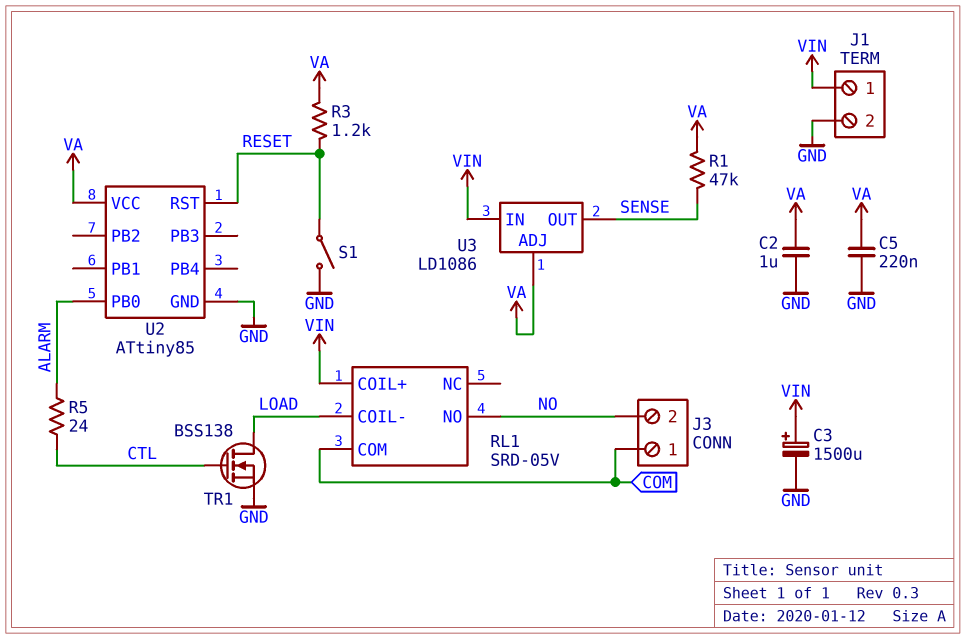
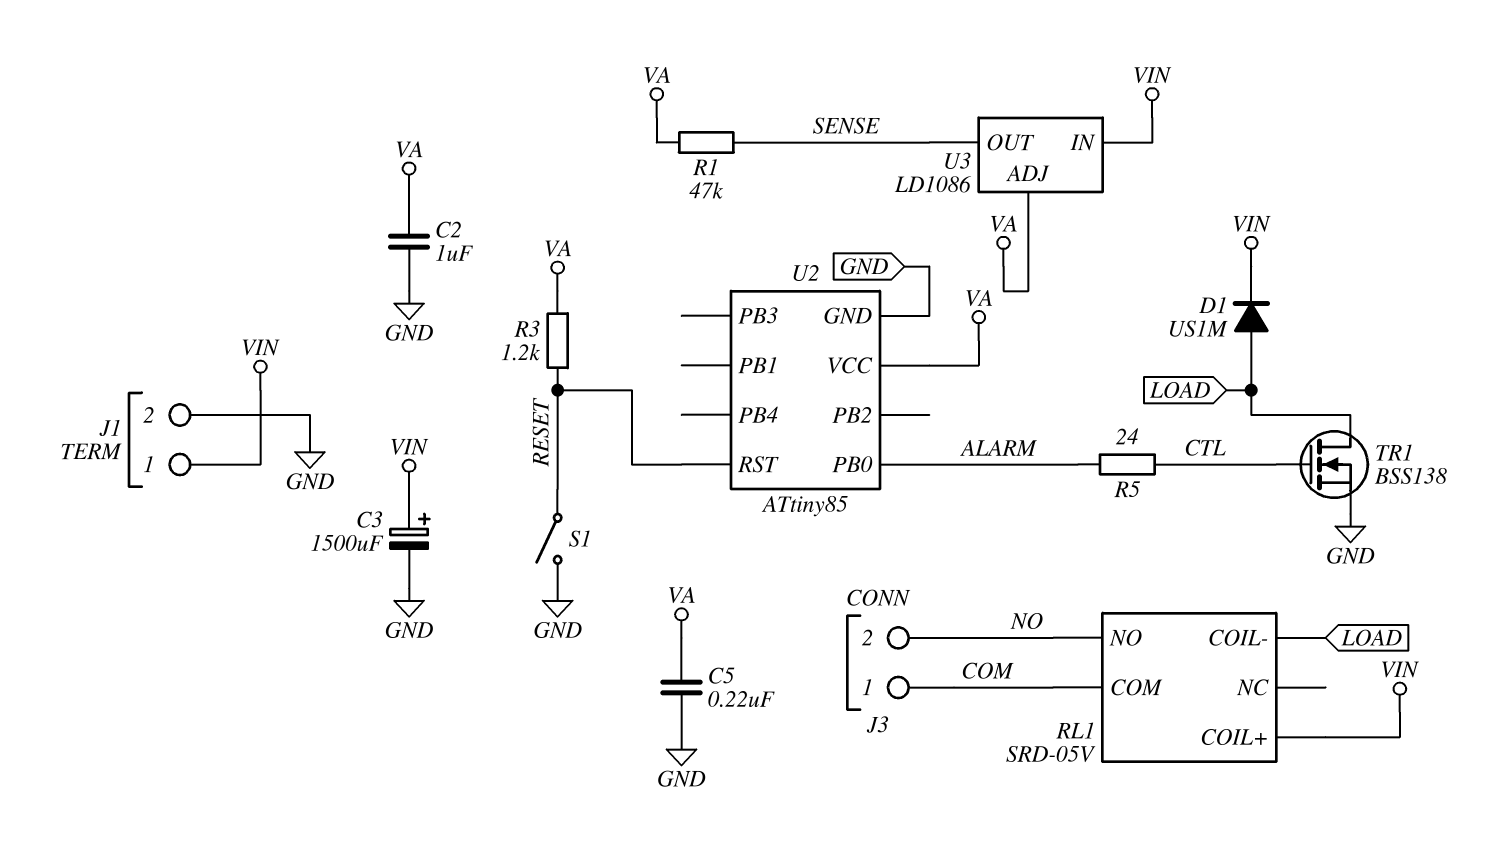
D1: none -> diode US1M (A LOAD, K VIN)

